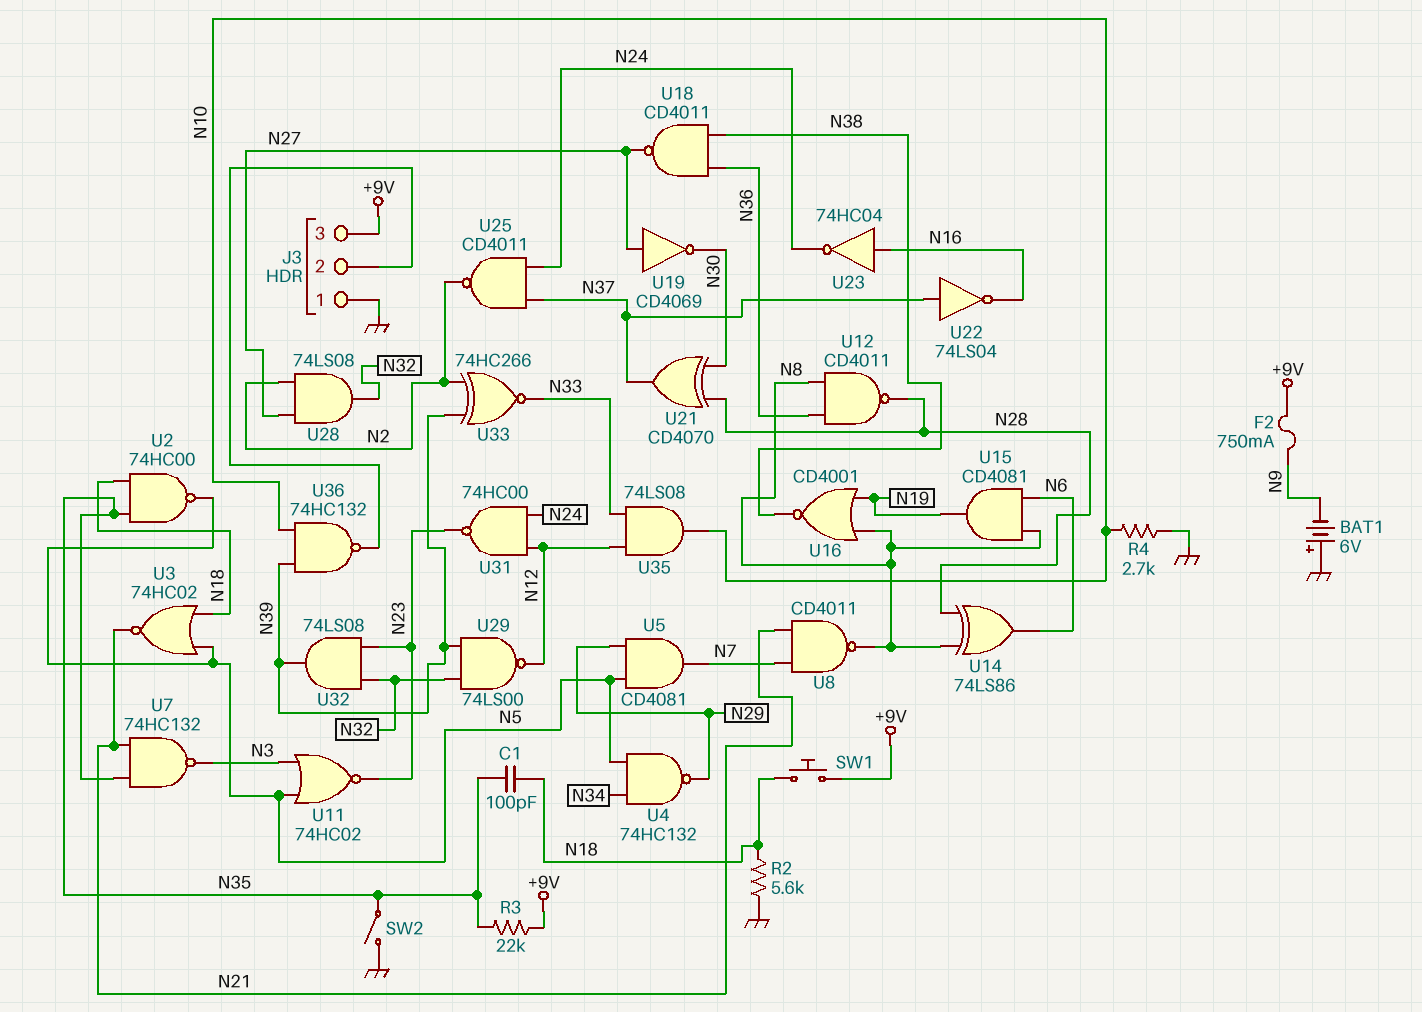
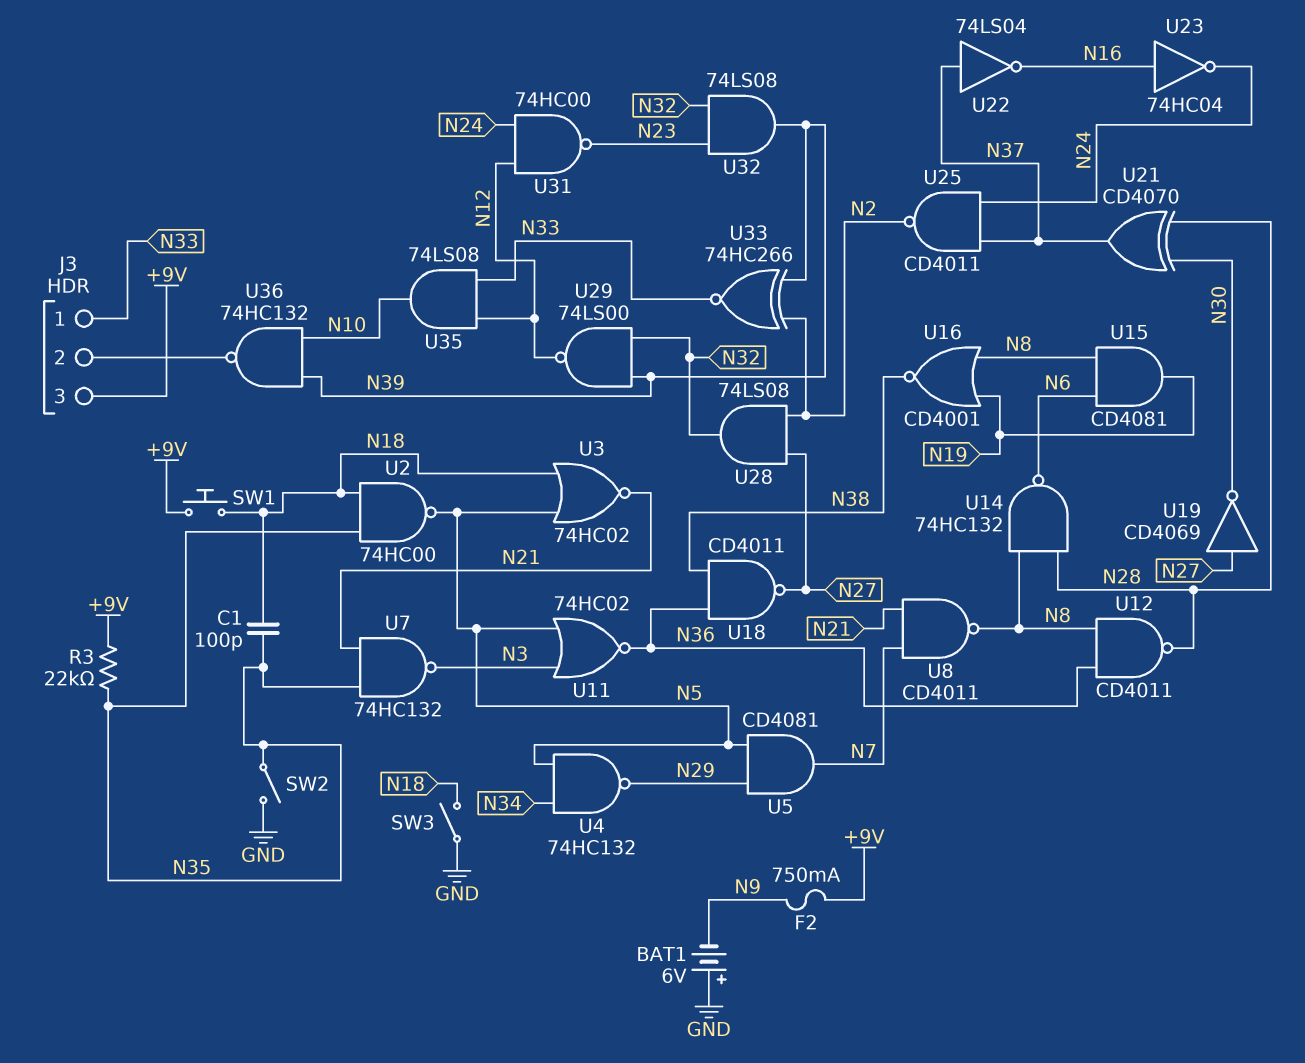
J3 pin 1: GND -> N33
R2: 5.6k (GND, N18) -> none
R4: 2.7k (GND, N10) -> none
SW3: none -> switch (GND, N18)
U11: NOR 74HC02 (in N3, in N5, out N23) -> NOR 74HC02 (in N3, in N5, out N36)
U14: XOR 74LS86 (in N8, in N28, out N6) -> NAND 74HC132 (in N8, in N28, out N6)

